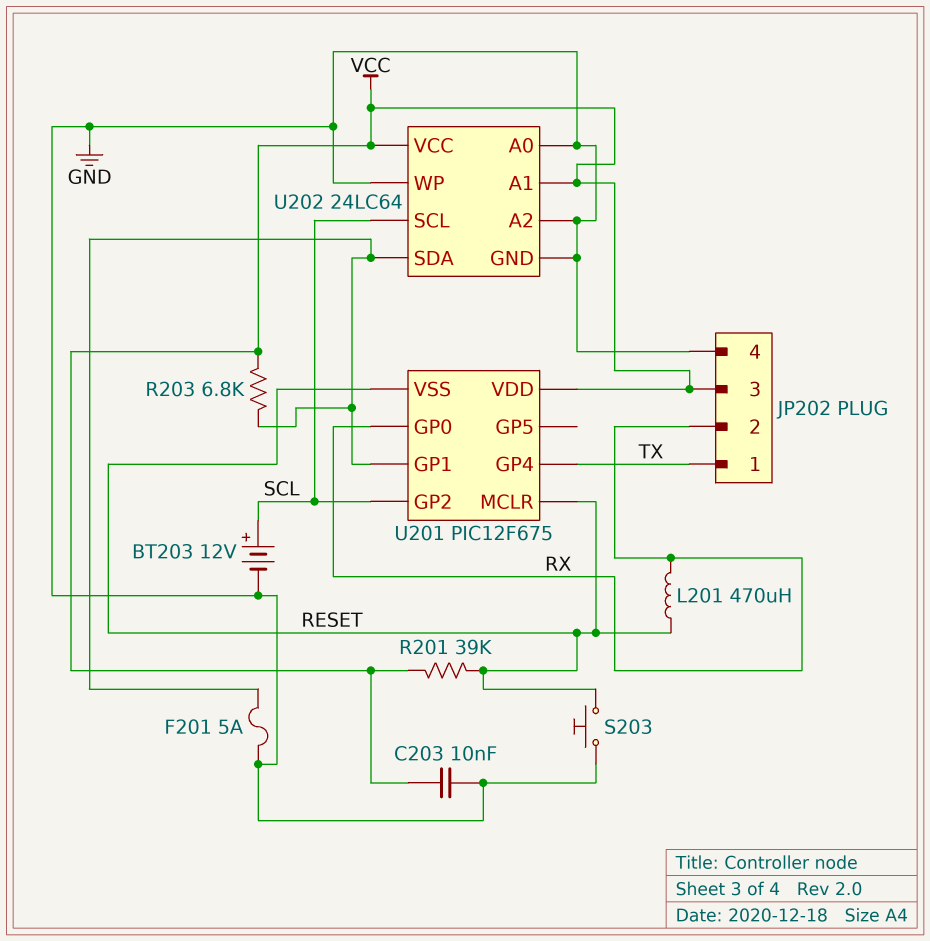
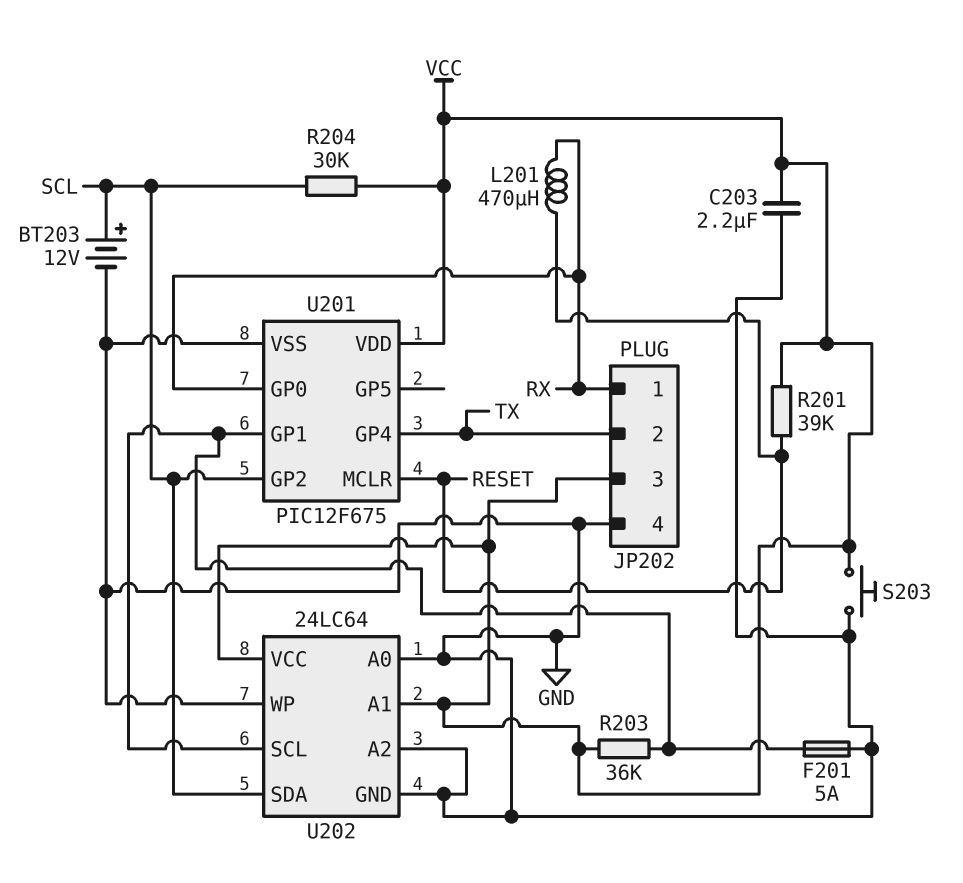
C203: 10nF (GND, VCC) -> 2.2uF (GND, VCC)
JP202 pin 1: TX -> RX
JP202 pin 2: RX -> TX
R203: 6.8k (U201/GP1, VCC) -> 36k (U201/GP1, VCC)
R204: none -> 30k (SCL, VCC)
S203: button (GND, RESET) -> button (GND, VCC)
U201 pin VSS: RESET -> GND
U202 pin SCL: SCL -> U201/GP1
U202 pin SDA: U201/GP1 -> SCL

